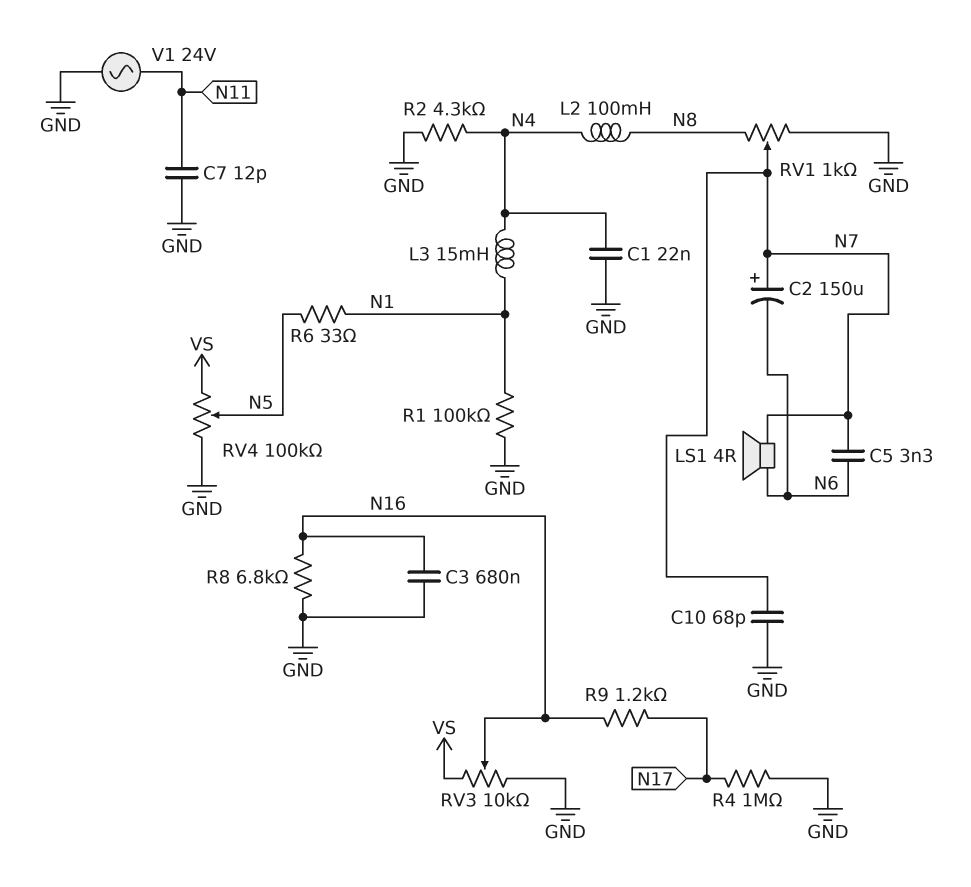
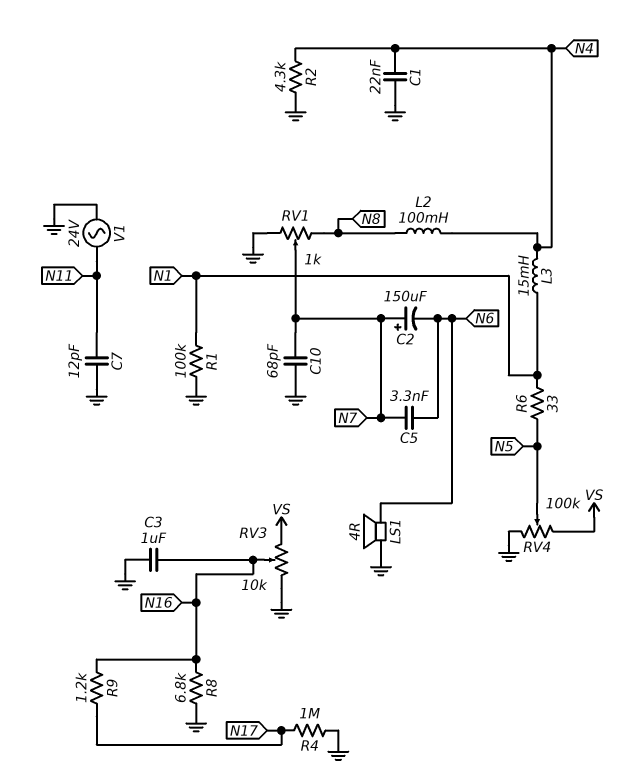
C3: 680nF (GND, N16) -> 1uF (GND, N16)
LS1: speaker 4R (N6, N7) -> speaker 4R (GND, N6)

